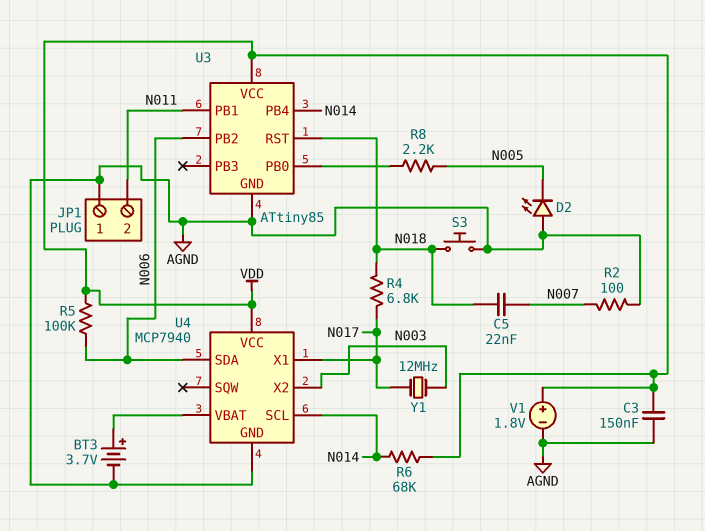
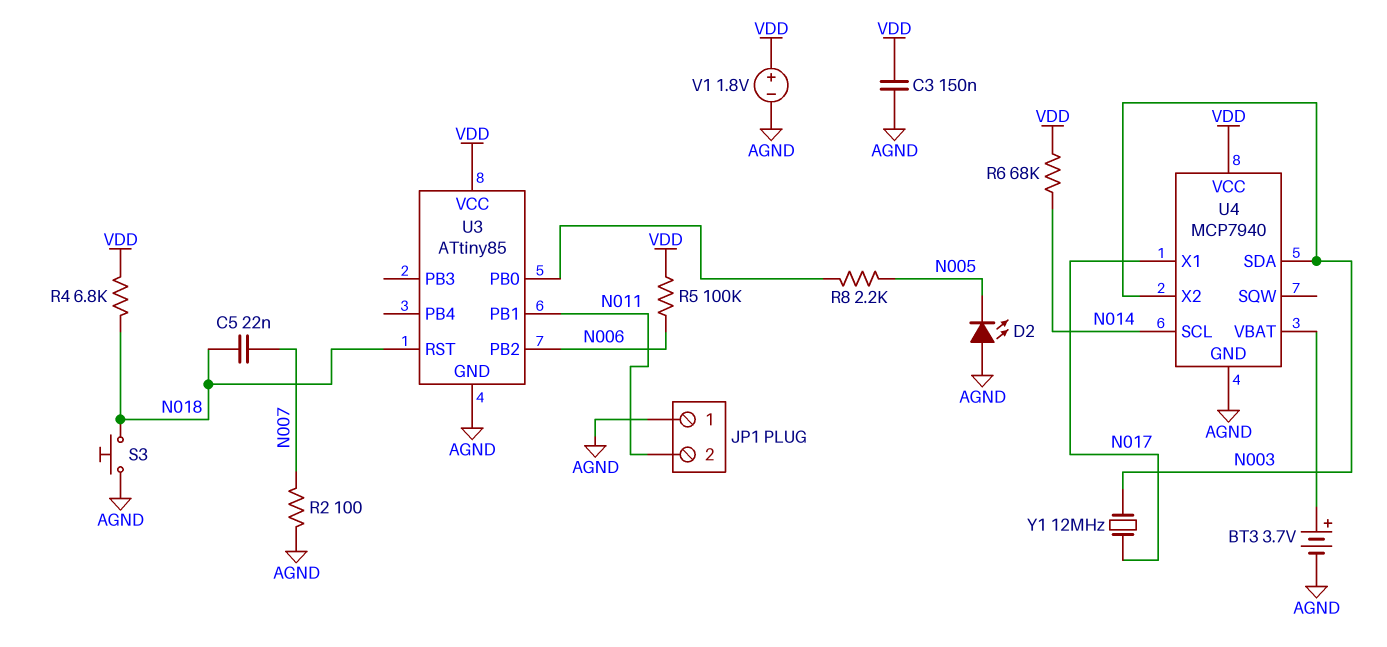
R4: 6.8k (N017, N018) -> 6.8k (N018, VDD)
U3 pin PB4: N014 -> none
U4 pin SDA: N006 -> N003

